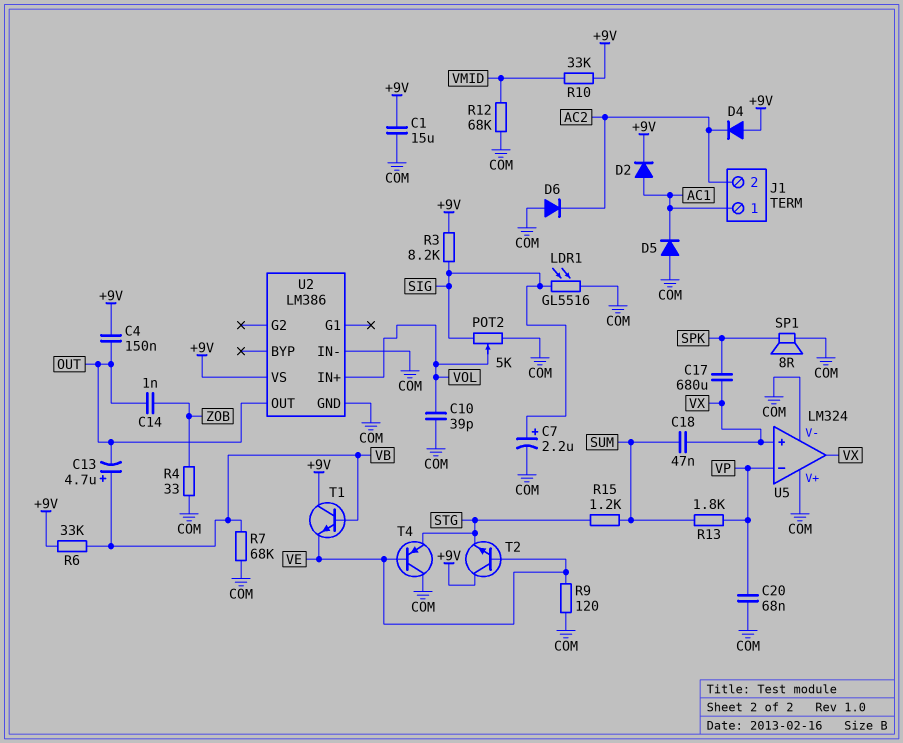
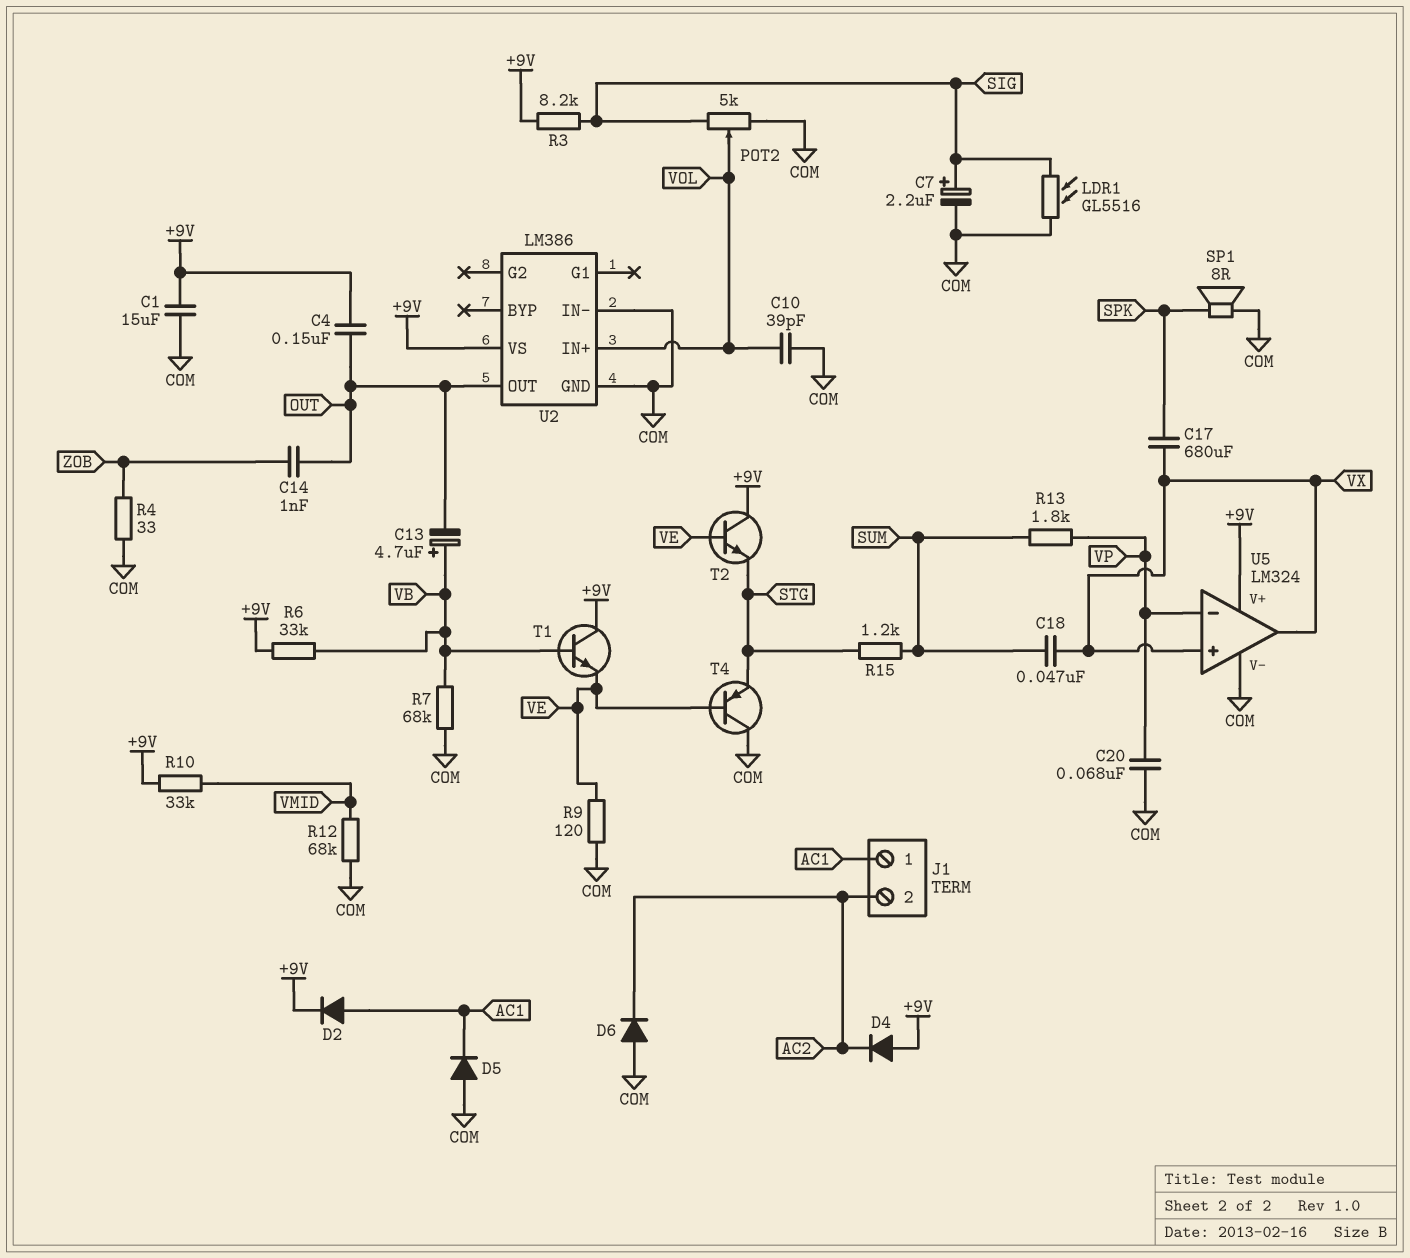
U5 pin V+: COM -> +9V

